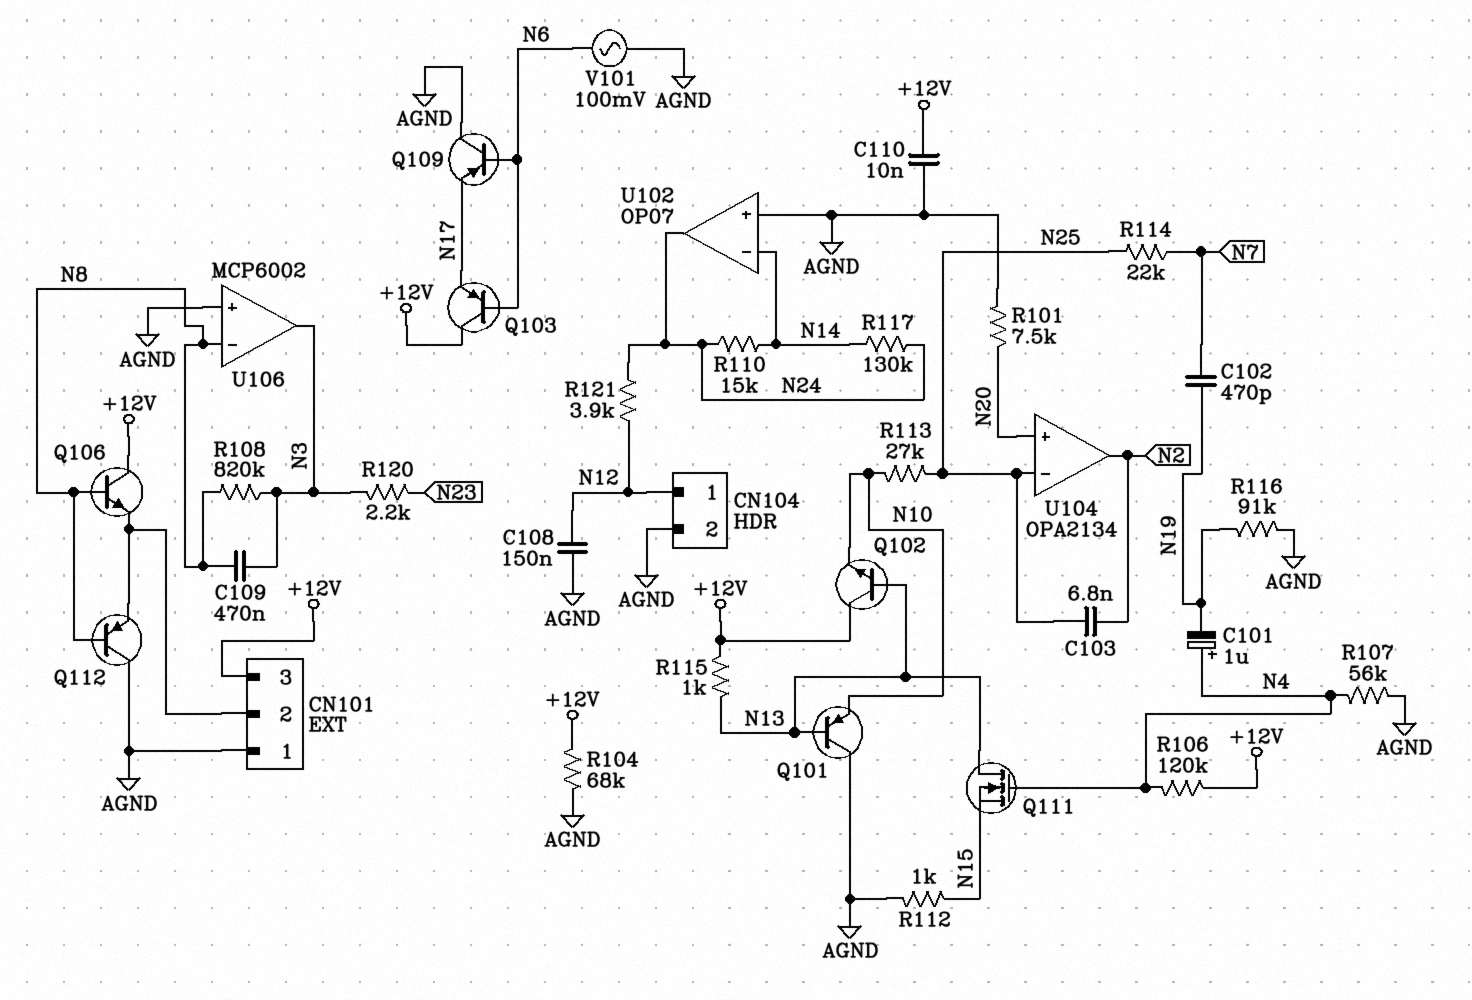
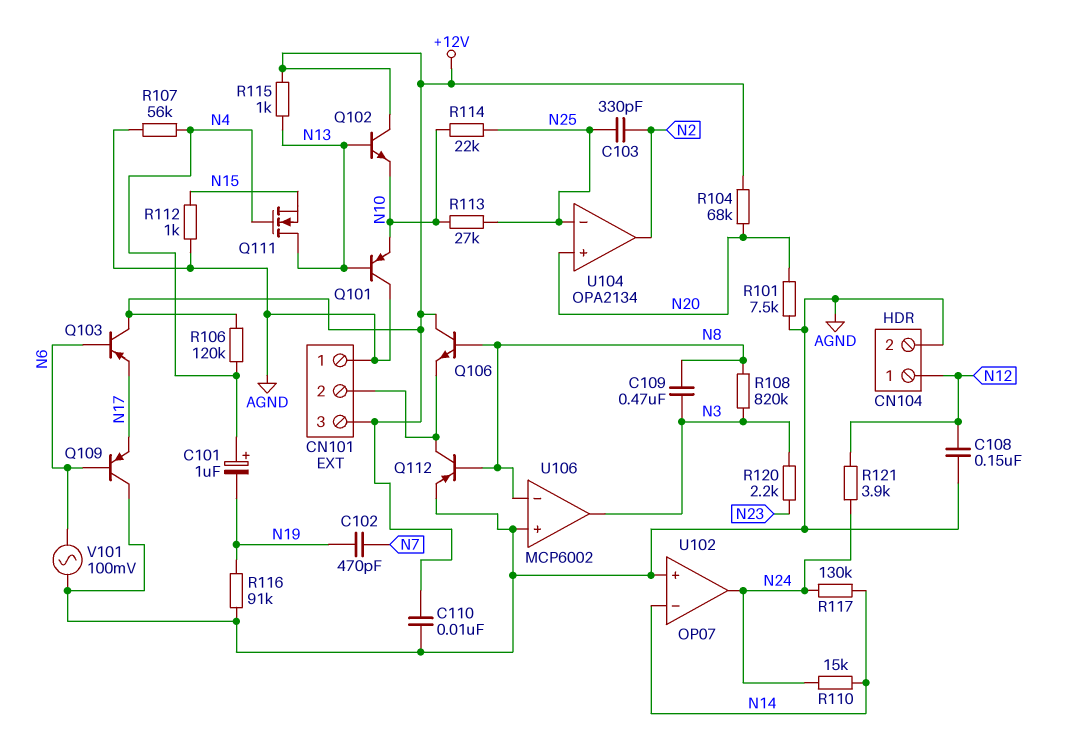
C103: 6.8nF (N2, N25) -> 330pF (N2, N25)
Q112: PNP (B N8, C AGND, E CN101/2) -> PNP (B N8, C CN101/2, E AGND)
R104: 68k (+12V, AGND) -> 68k (+12V, N20)
R114: 22k (N7, N25) -> 22k (N10, N25)

